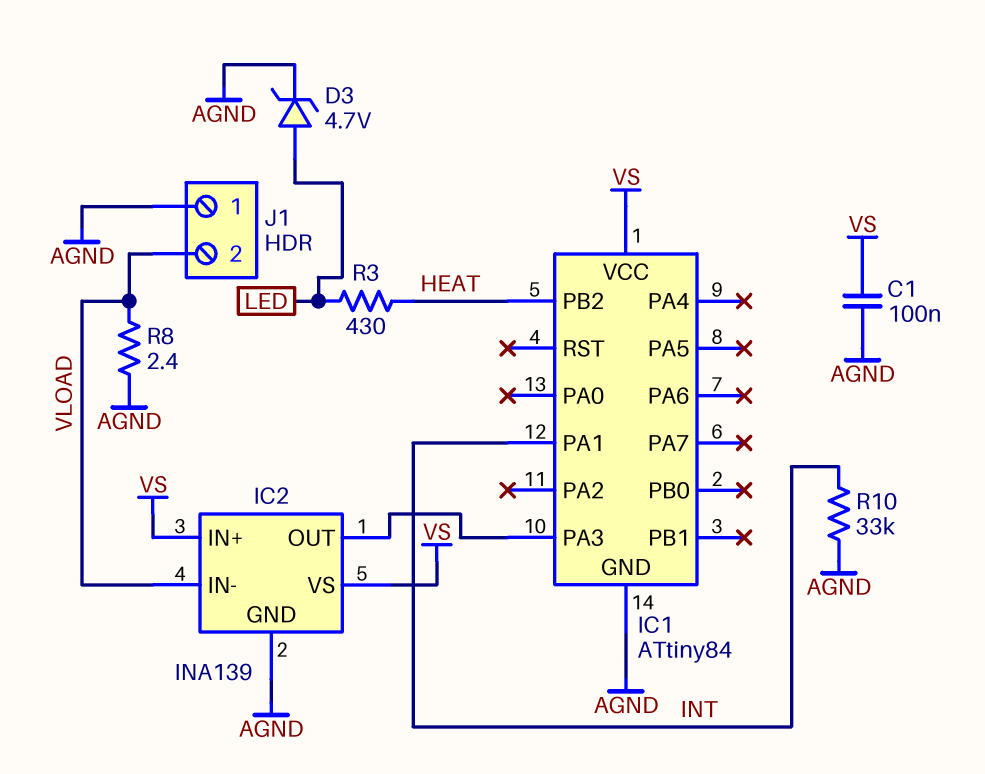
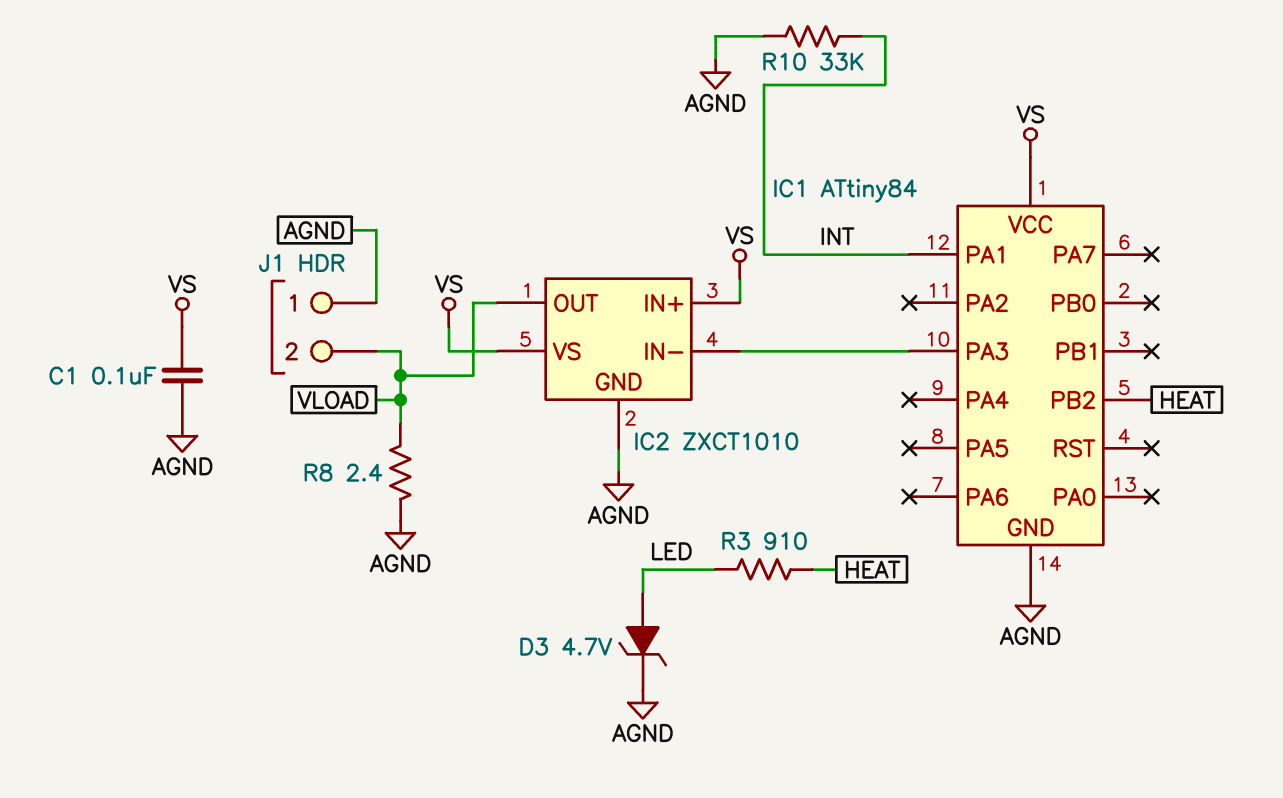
IC2: INA139 -> ZXCT1010
IC2 pin IN-: VLOAD -> IC1/PA3
IC2 pin OUT: IC1/PA3 -> VLOAD
R3: 430 (HEAT, LED) -> 910 (HEAT, LED)

